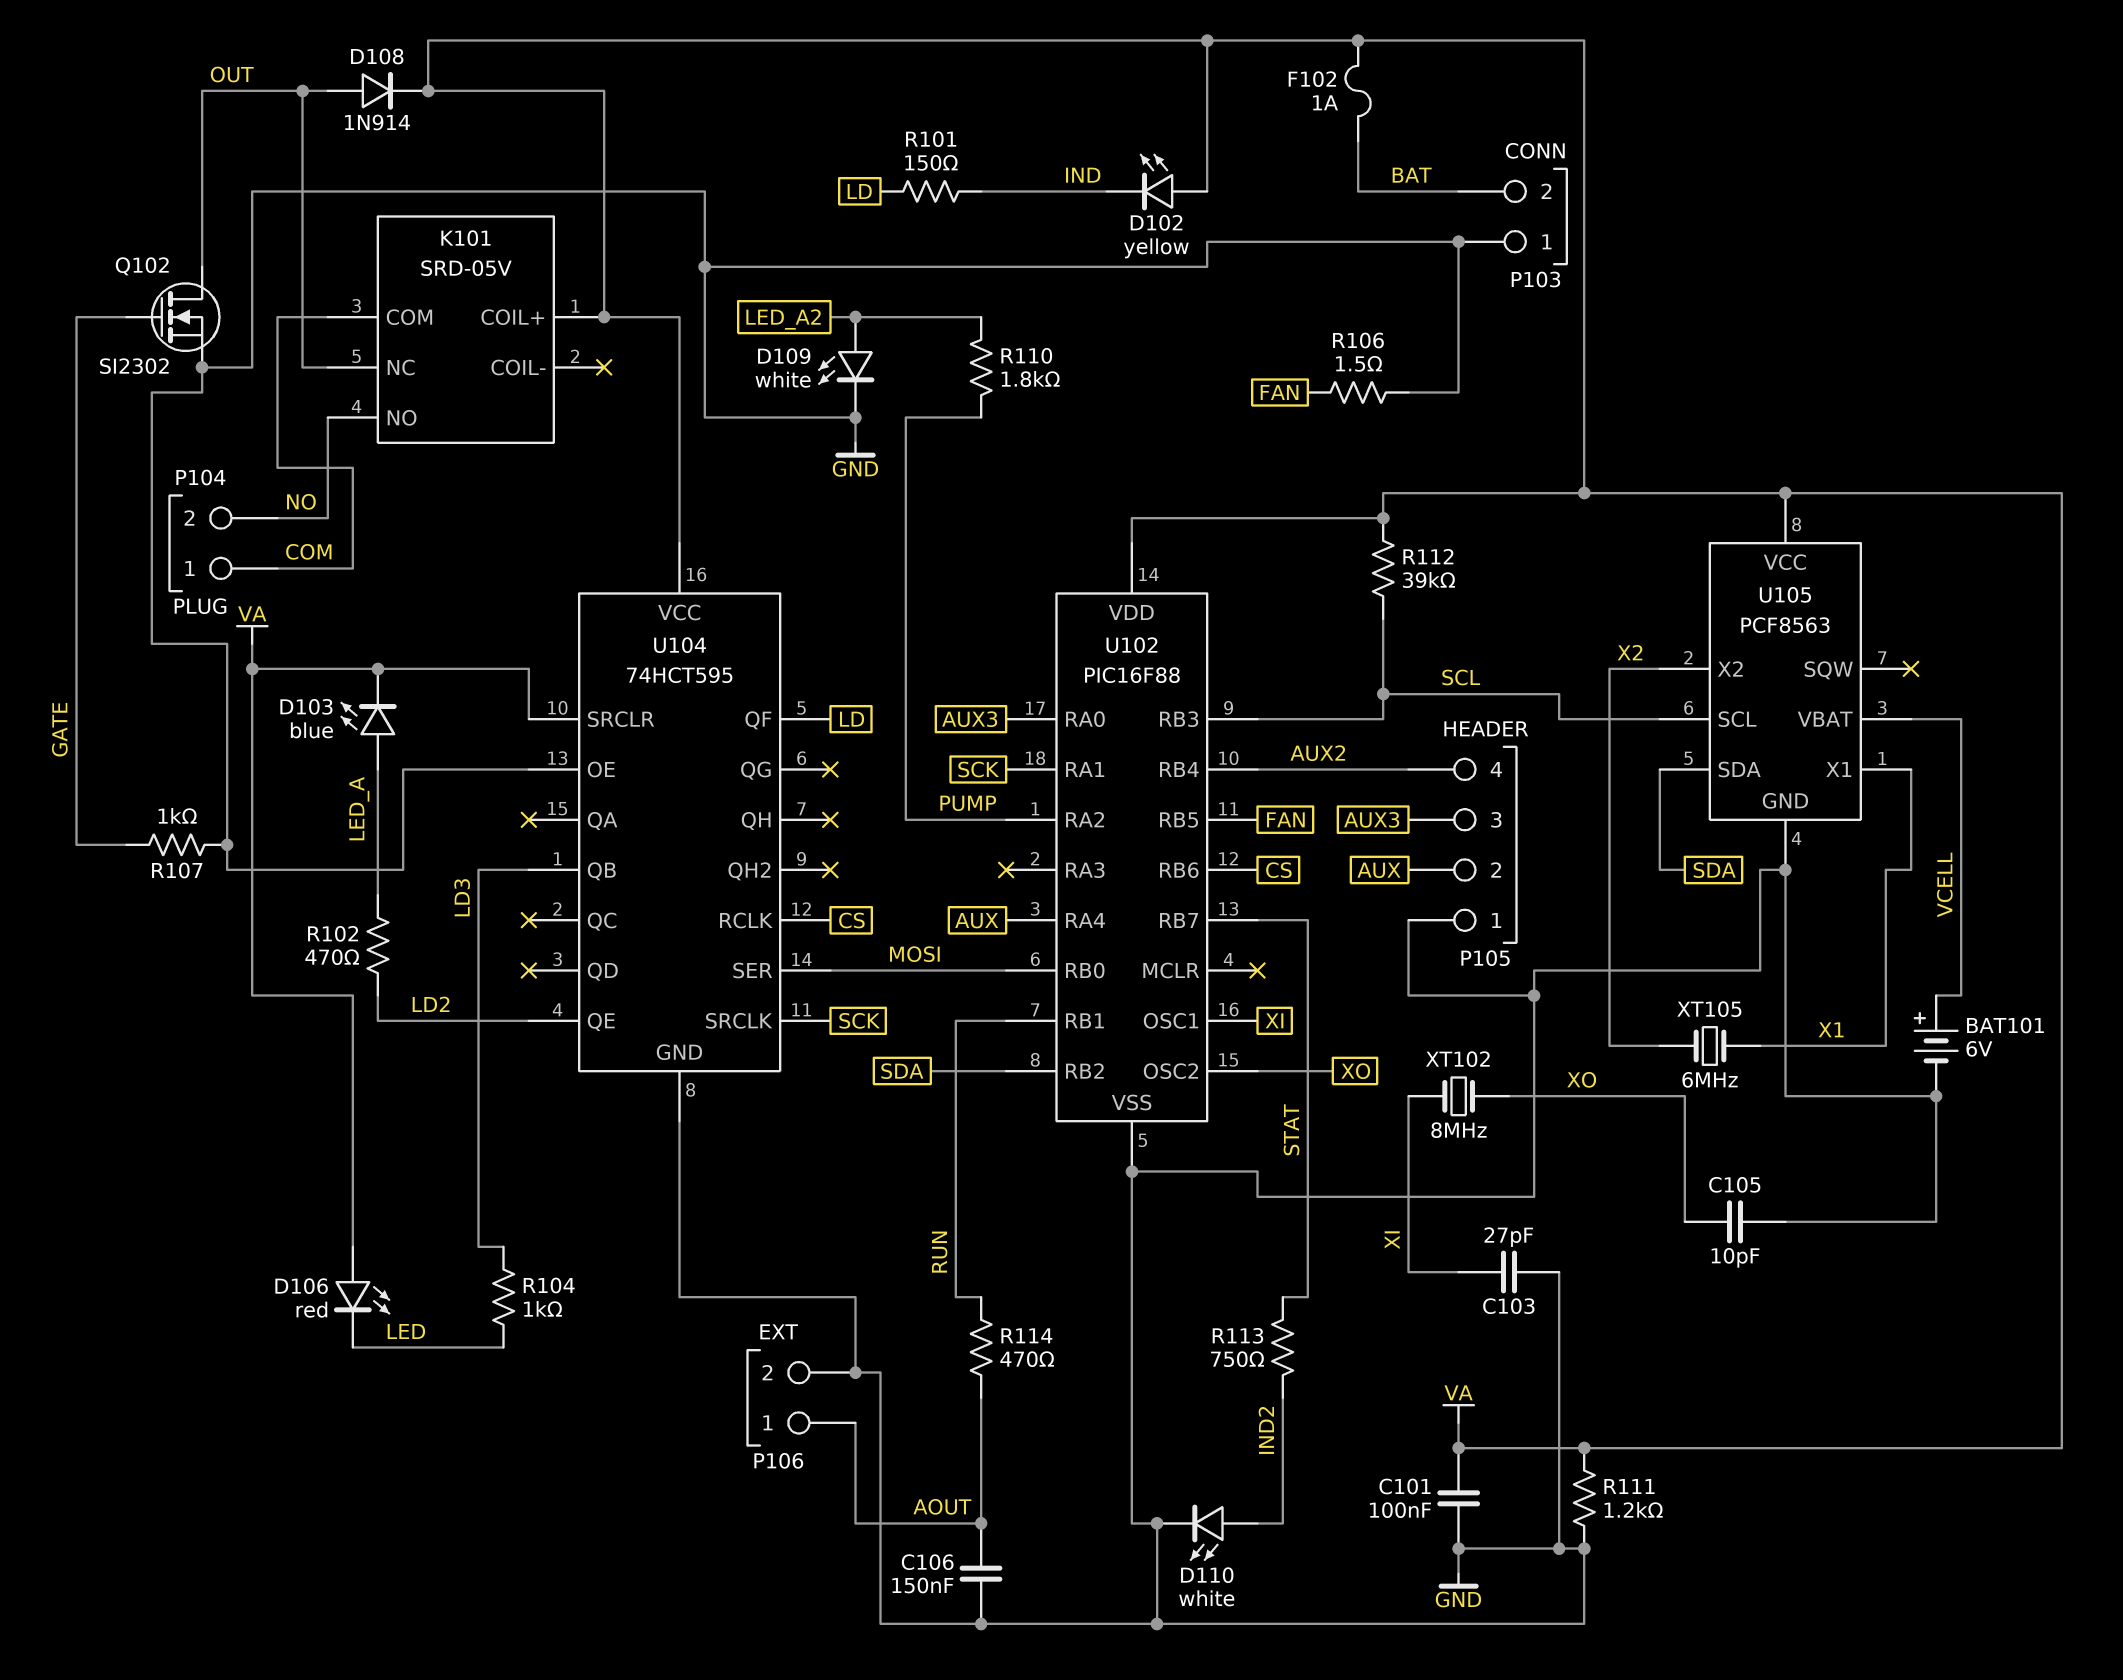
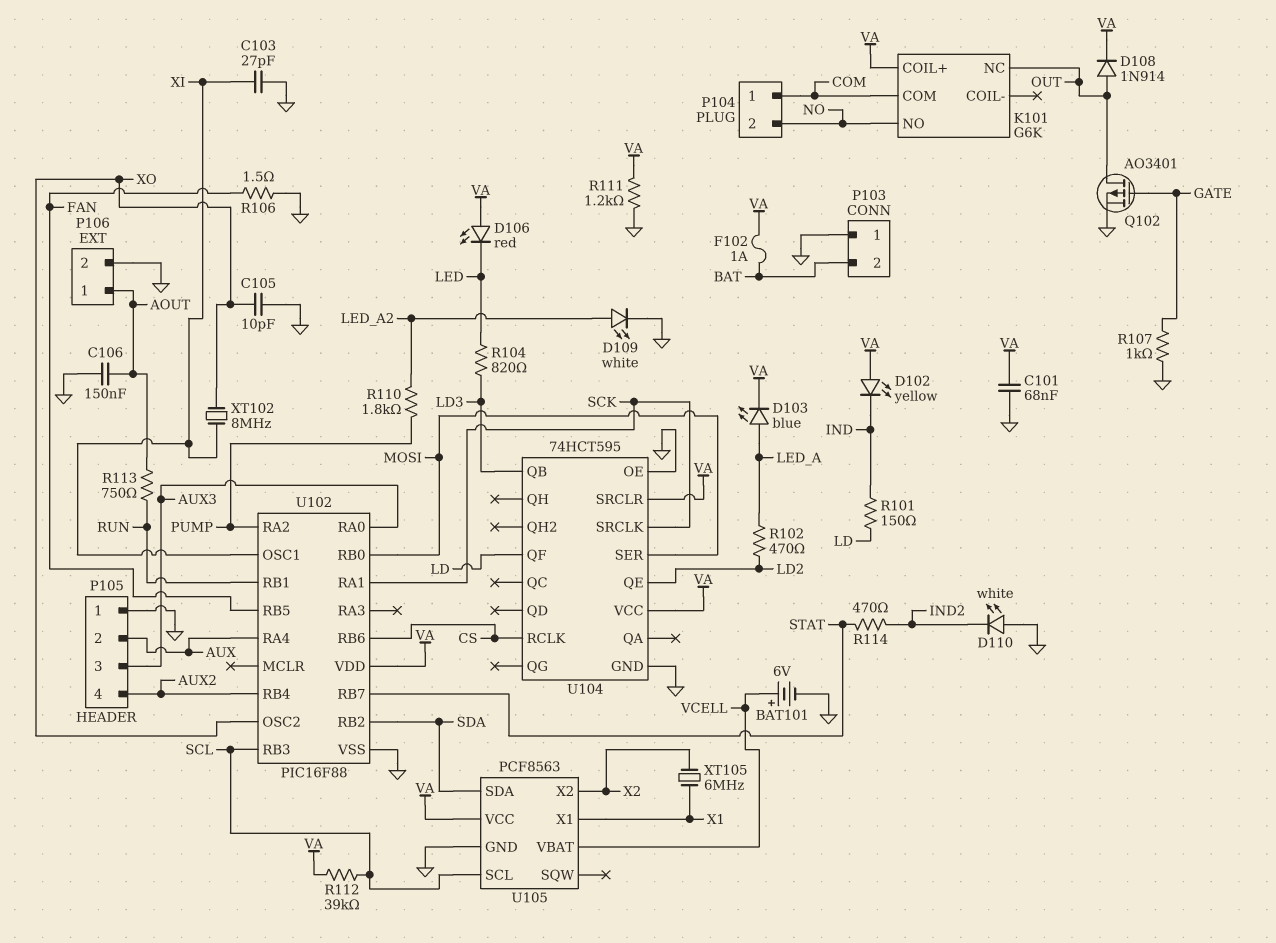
C101: 100nF (GND, VA) -> 68nF (GND, VA)
D110: LED white (A IND2, K GND) -> LED white (A GND, K IND2)
K101: SRD-05V -> G6K
Q102: NMOS SI2302 (G GATE, D OUT, S GND) -> PMOS AO3401 (G GATE, D OUT, S GND)
R104: 1k (LD3, LED) -> 820 (LD3, LED)
R113: 750 (IND2, STAT) -> 750 (AOUT, RUN)
R114: 470 (AOUT, RUN) -> 470 (IND2, STAT)

